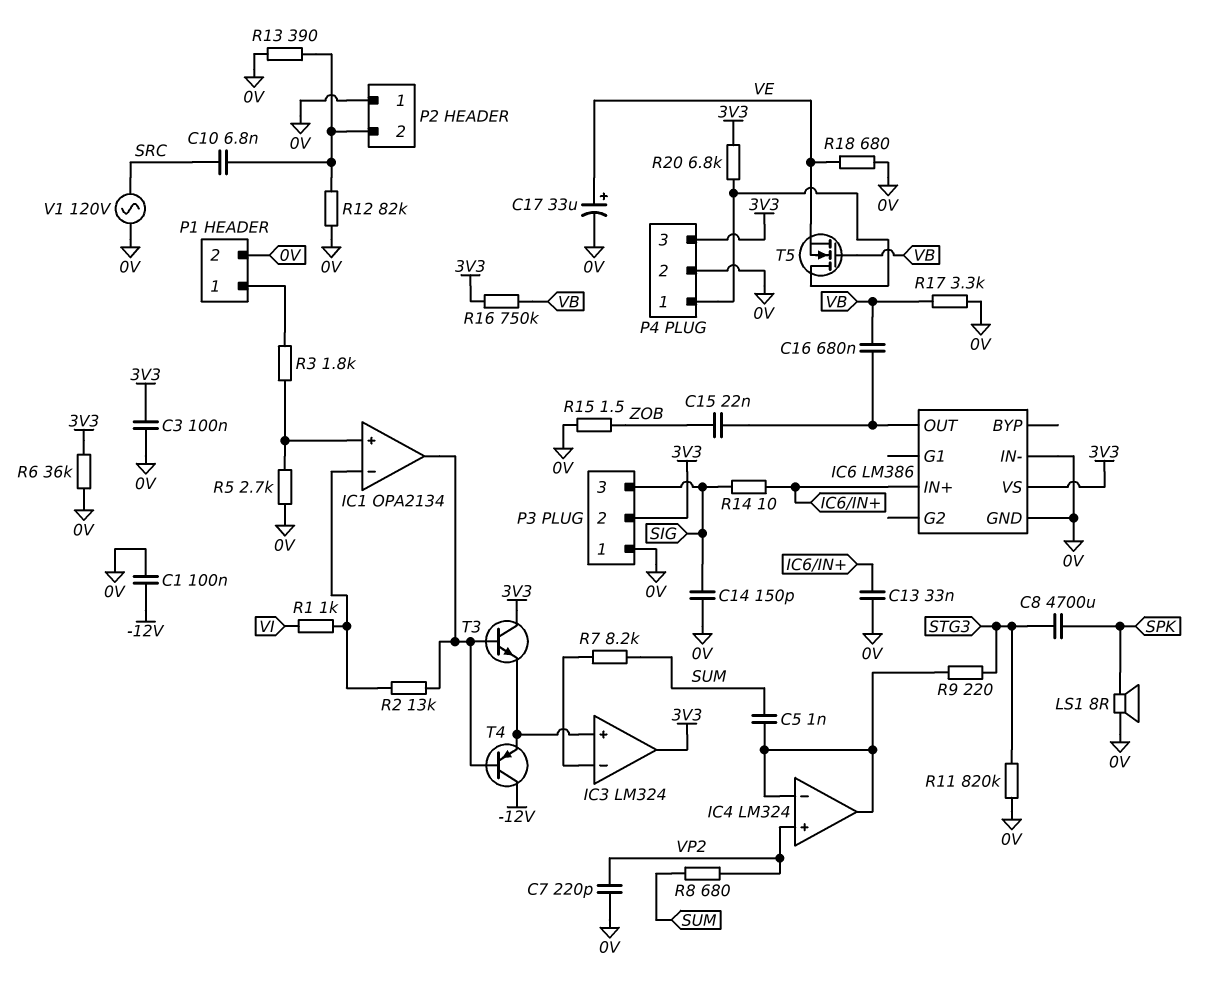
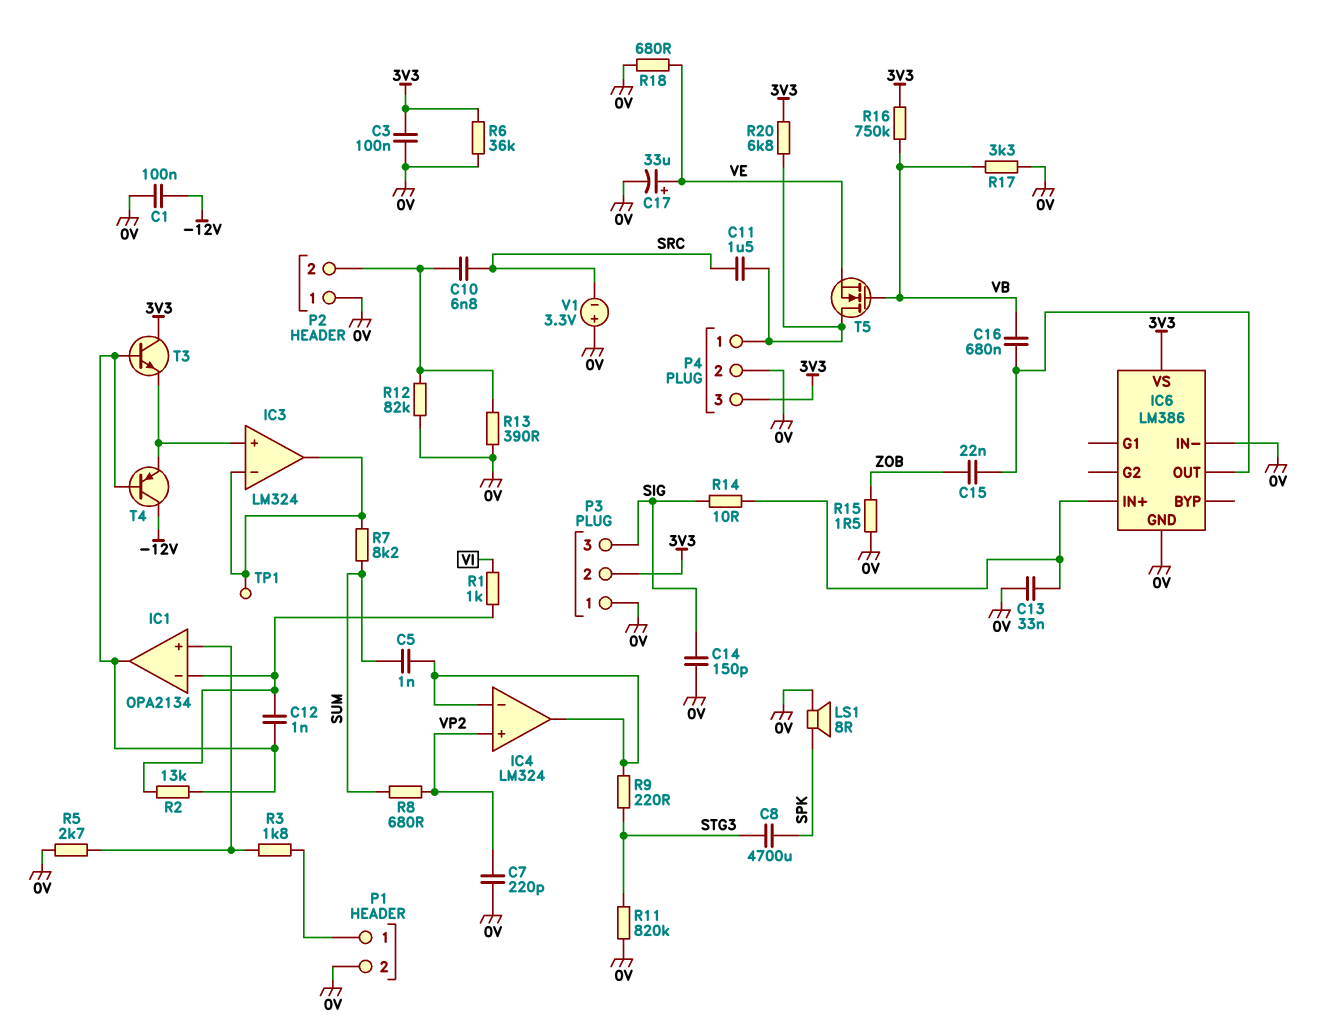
C11: none -> 1.5uF (P4/1, SRC)
C12: none -> 1nF (IC1/in-, IC1/out)
IC3 pin out: 3V3 -> IC3/in-
TP1: none -> test point (IC3/in-)
V1: AC 120V (0V, SRC) -> 3.3V (plus 0V, minus SRC)

